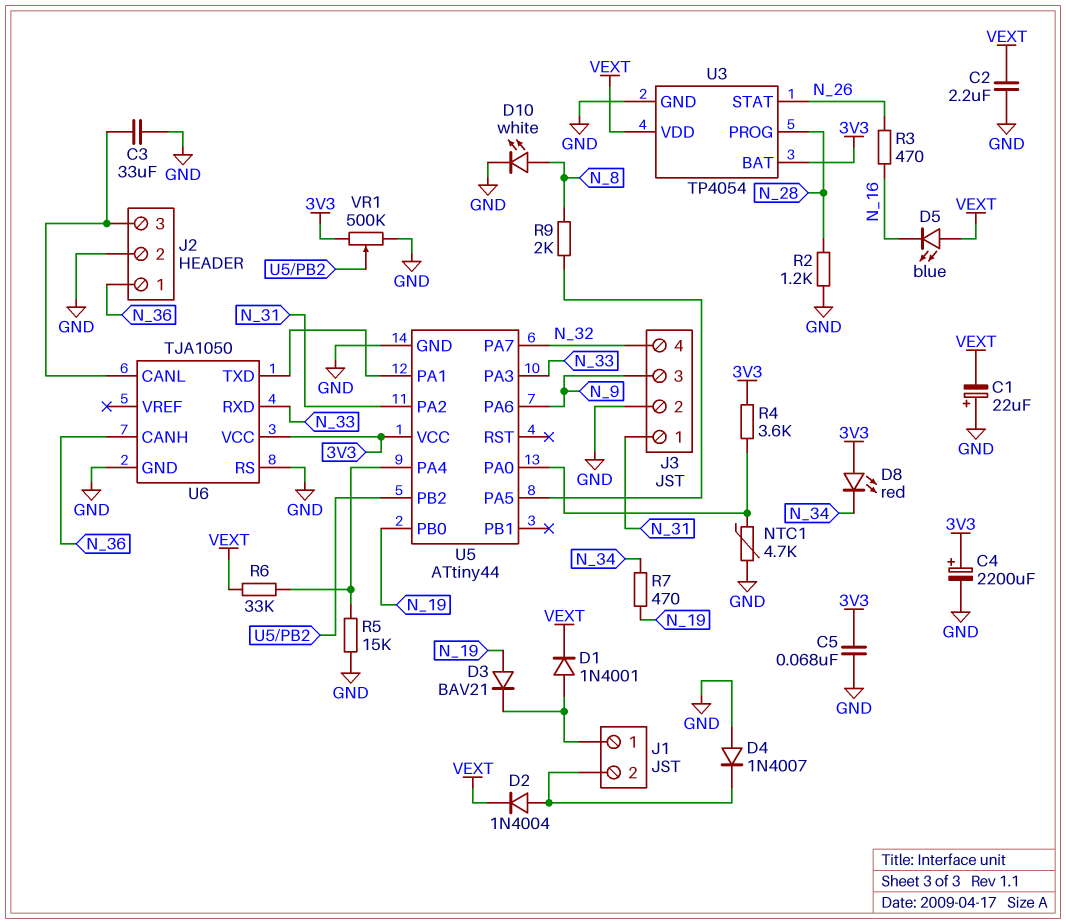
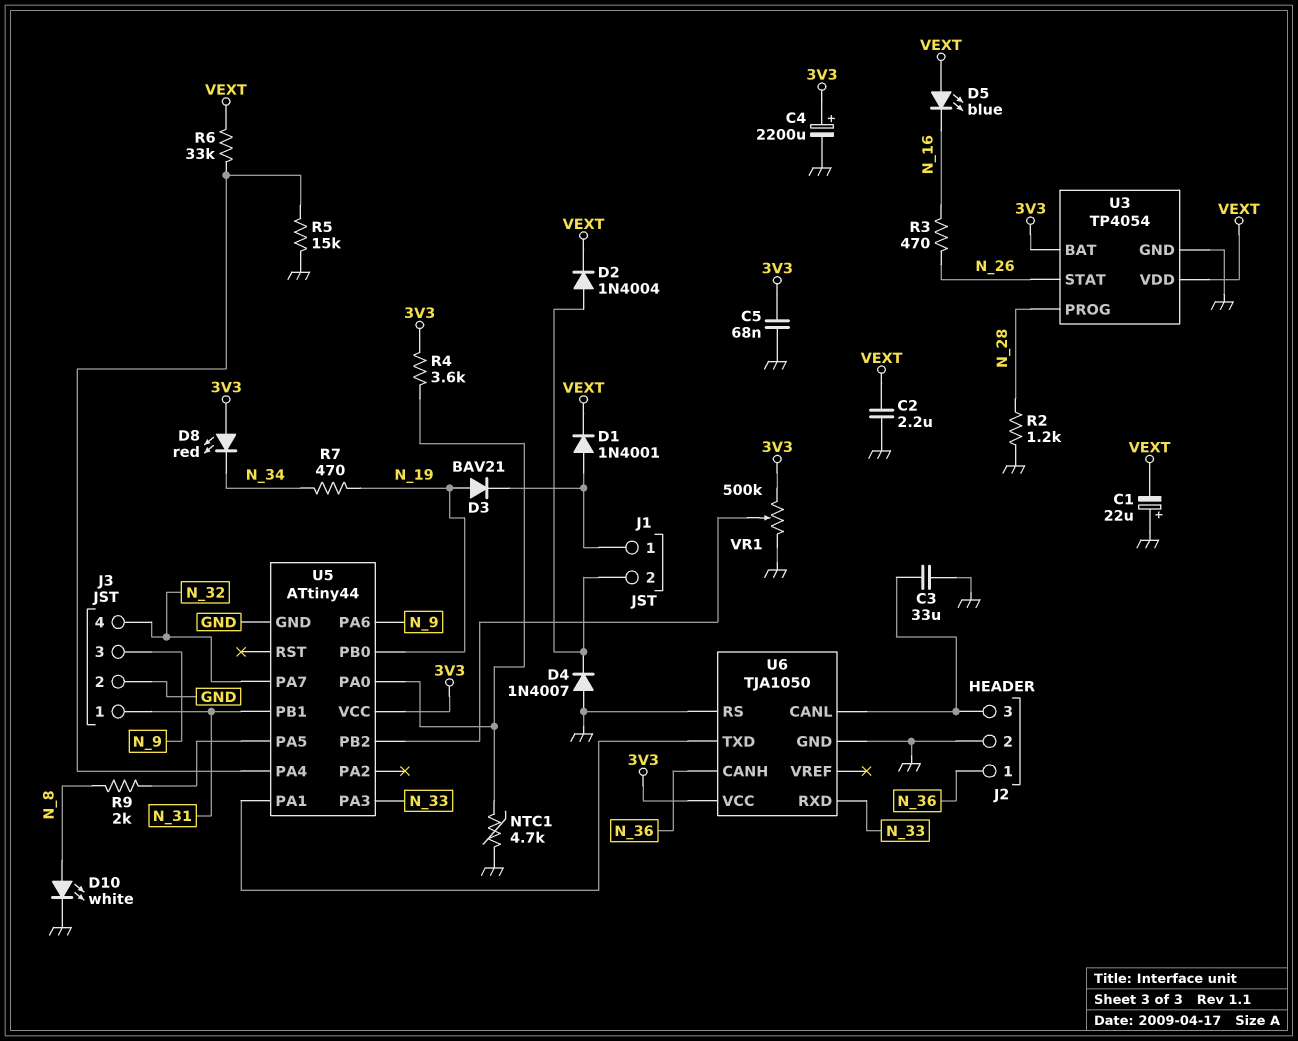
U5 pin PA2: N_31 -> none
U5 pin PB1: none -> N_31

